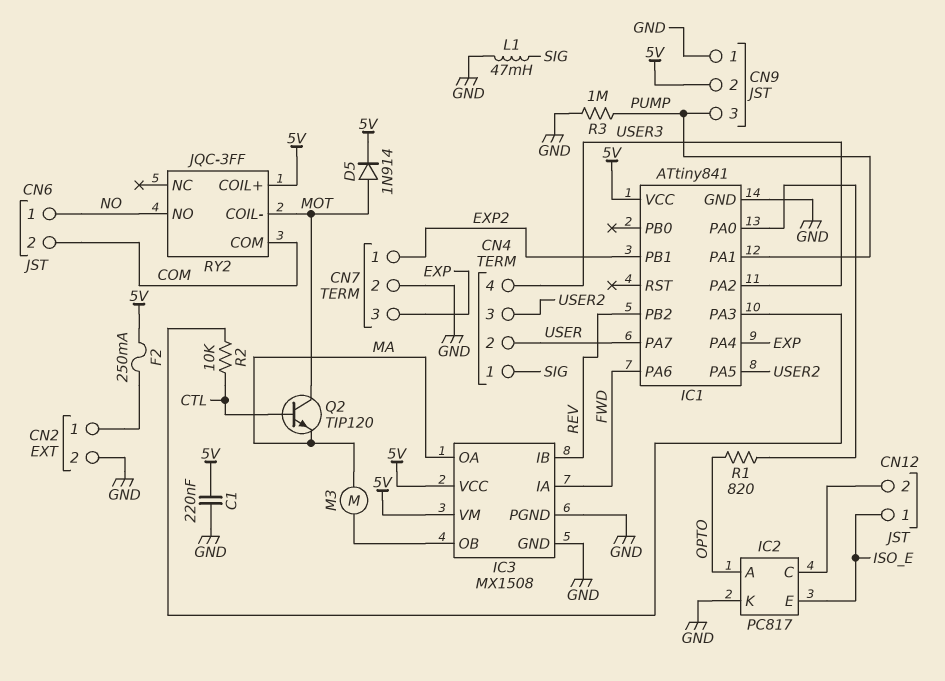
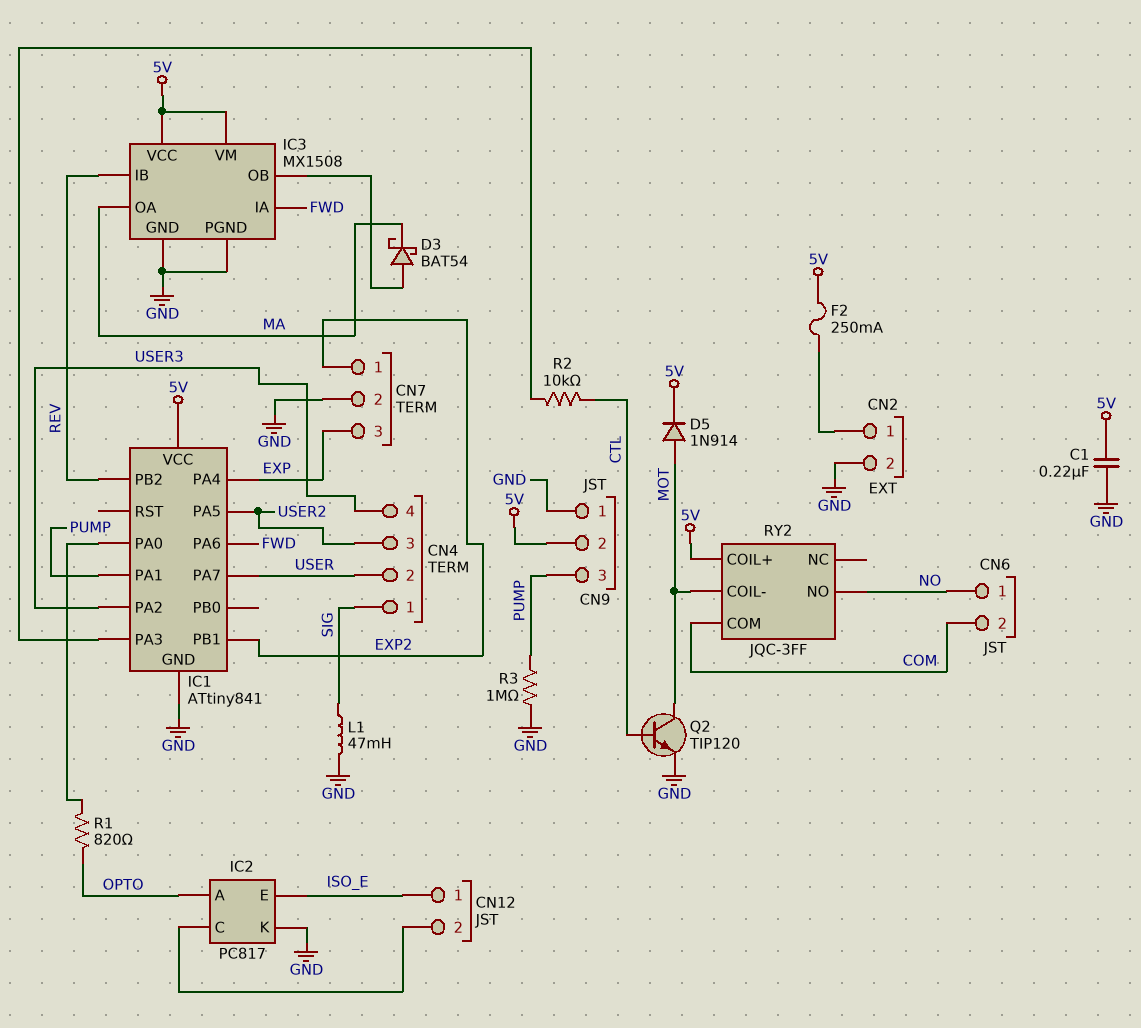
D3: none -> schottky BAT54 (A IC3/OB, K MA)
M3: motor (IC3/OB, MA) -> none
Q2: NPN TIP120 (B CTL, C MOT, E MA) -> NPN TIP120 (B CTL, C MOT, E GND)

